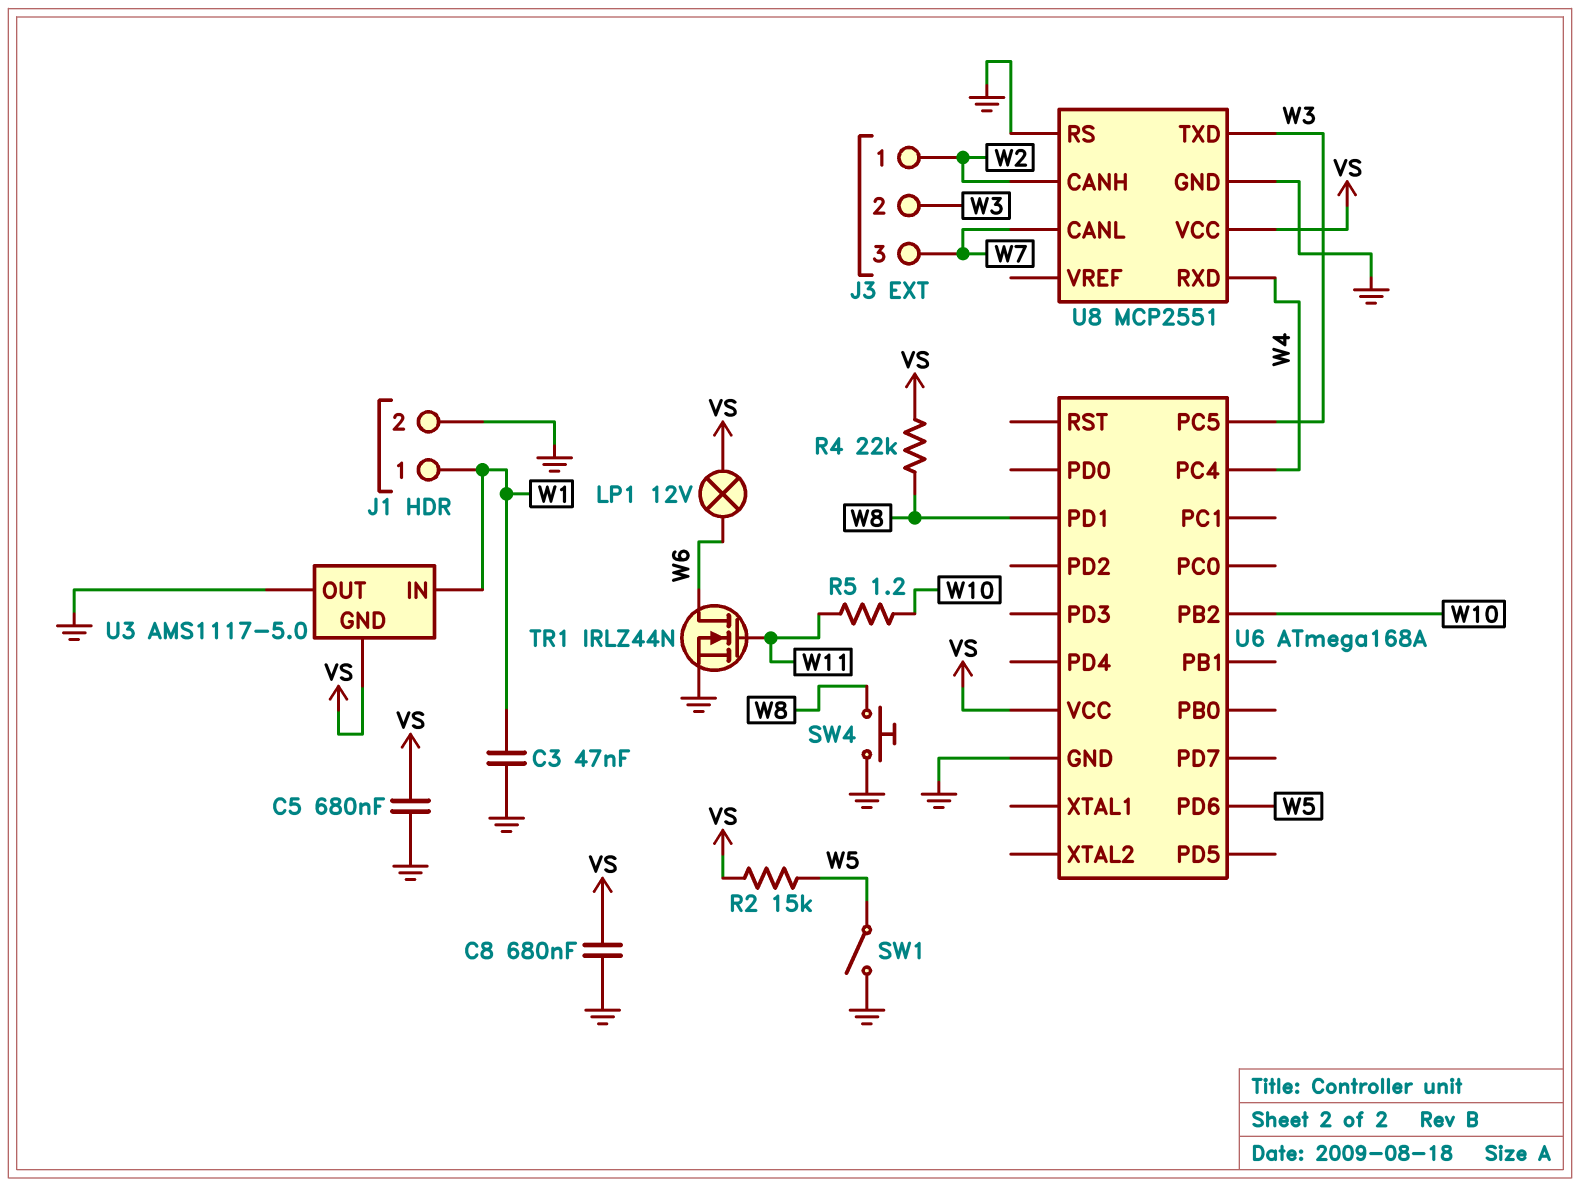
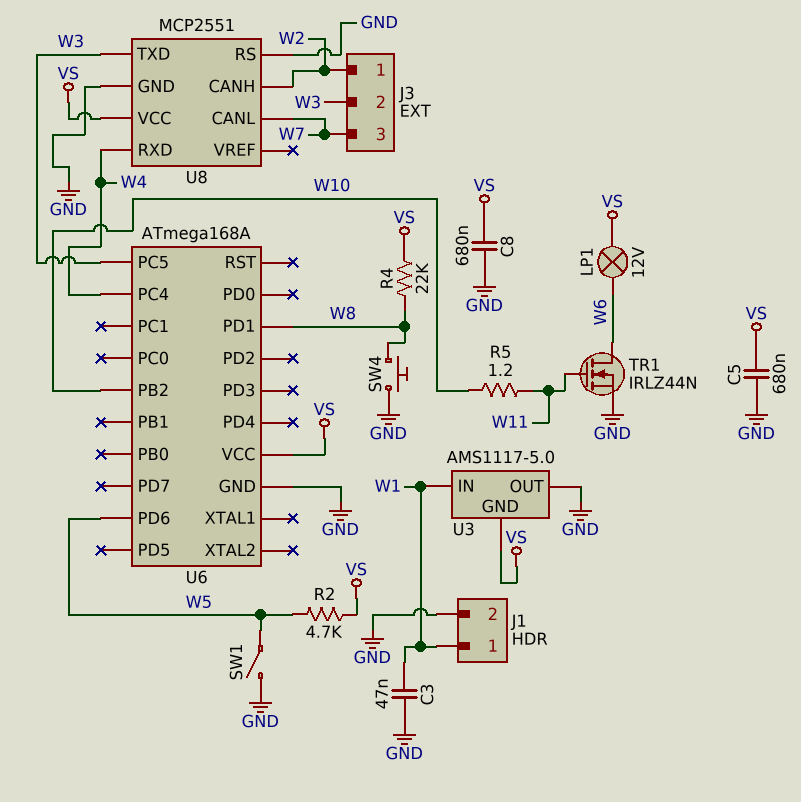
R2: 15k (VS, W5) -> 4.7k (VS, W5)

